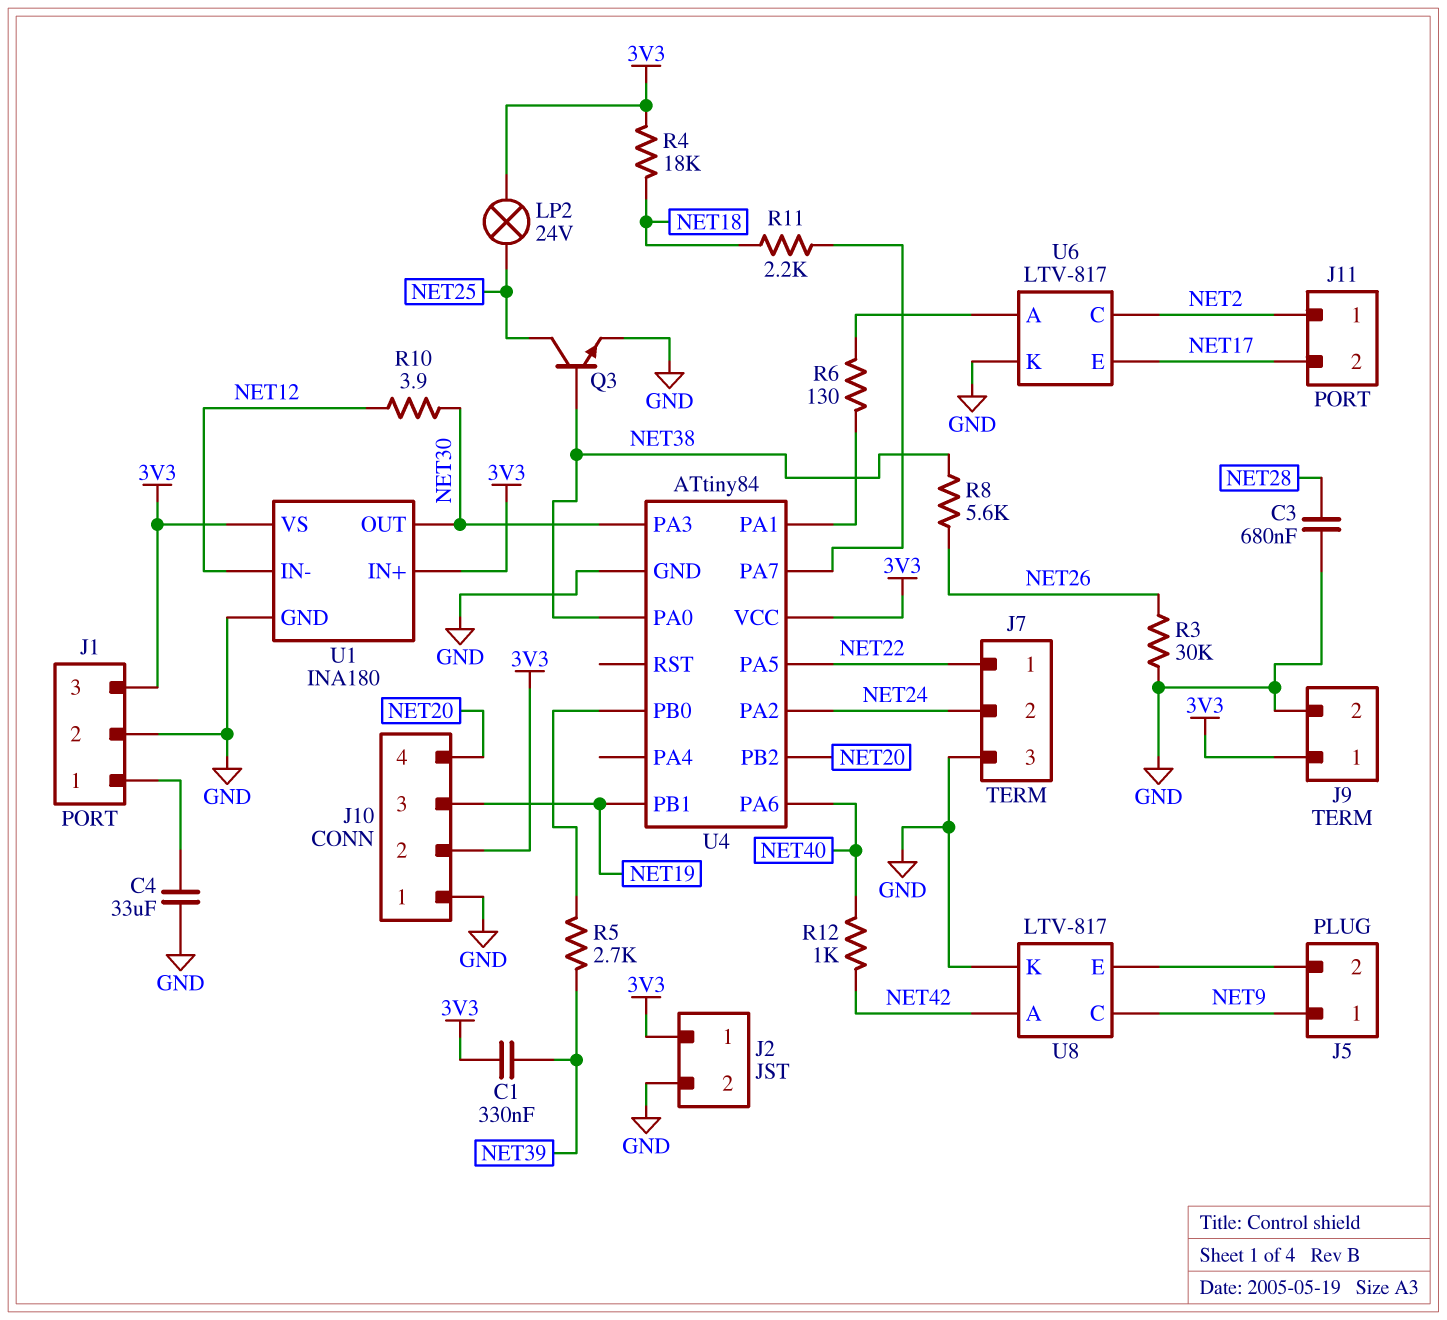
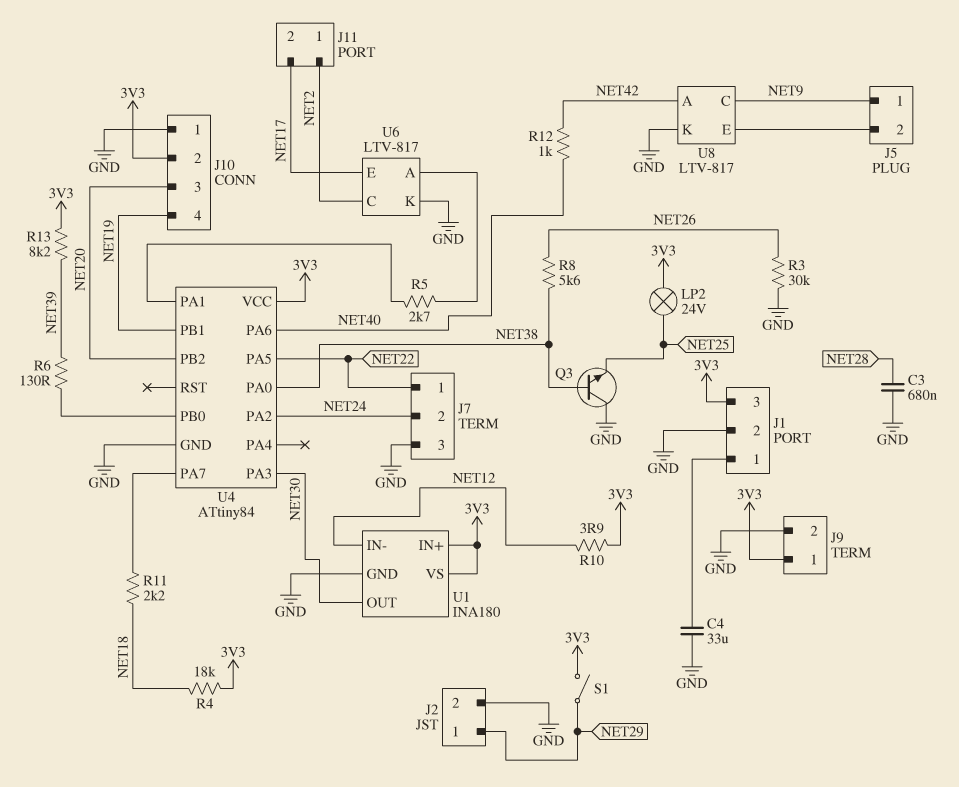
C1: 330nF (3V3, NET39) -> none
J2 pin 1: 3V3 -> NET29
J10 pin 3: NET19 -> NET20
J10 pin 4: NET20 -> NET19
Q3: NPN (B NET38, C NET25, E GND) -> NPN (B NET38, C GND, E NET25)
R5: 2.7k (NET39, U4/PB0) -> 2.7k (U4/PA1, U6/A)
R6: 130 (U4/PA1, U6/A) -> 130 (NET39, U4/PB0)
R10: 3.9 (NET12, NET30) -> 3.9 (3V3, NET12)
R13: none -> 8.2k (3V3, NET39)
S1: none -> switch (3V3, NET29)

